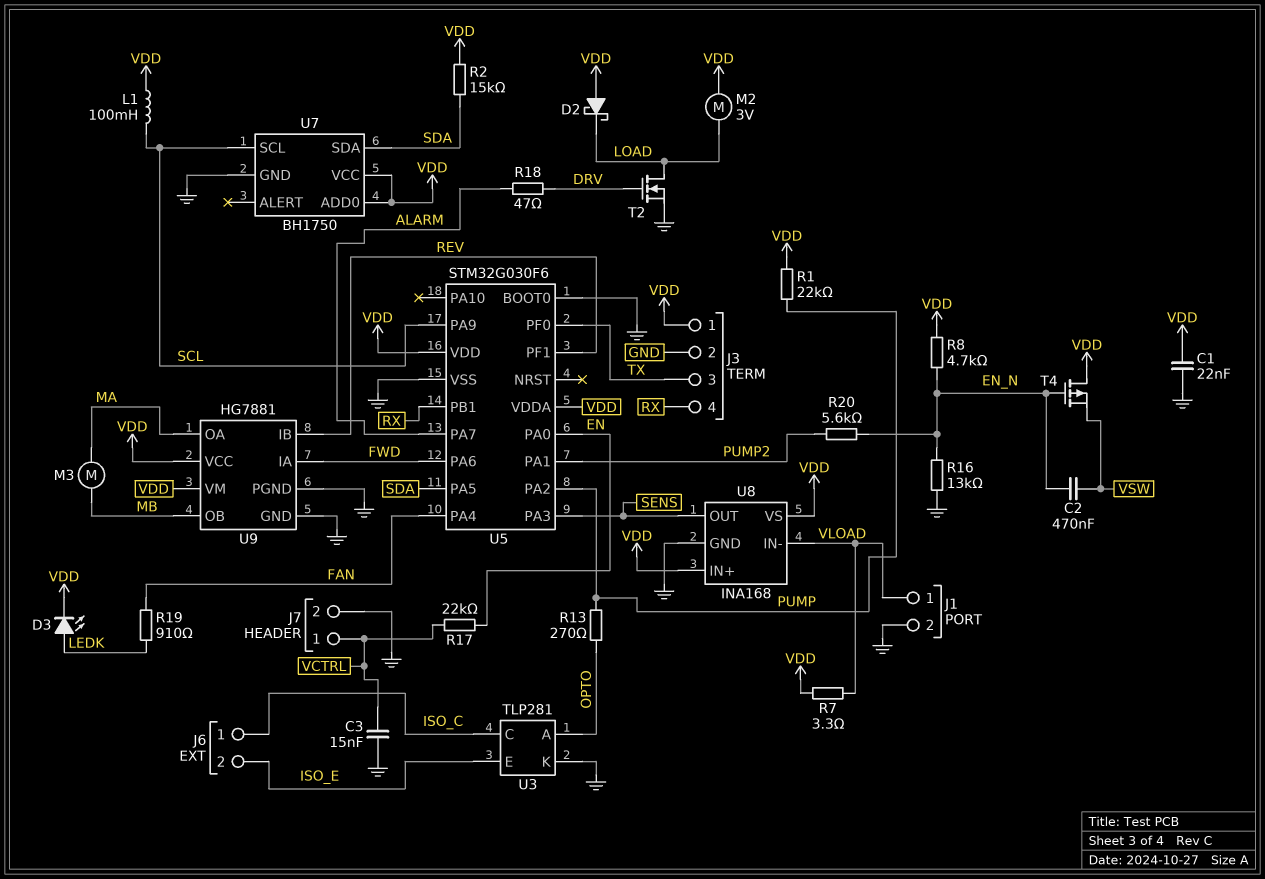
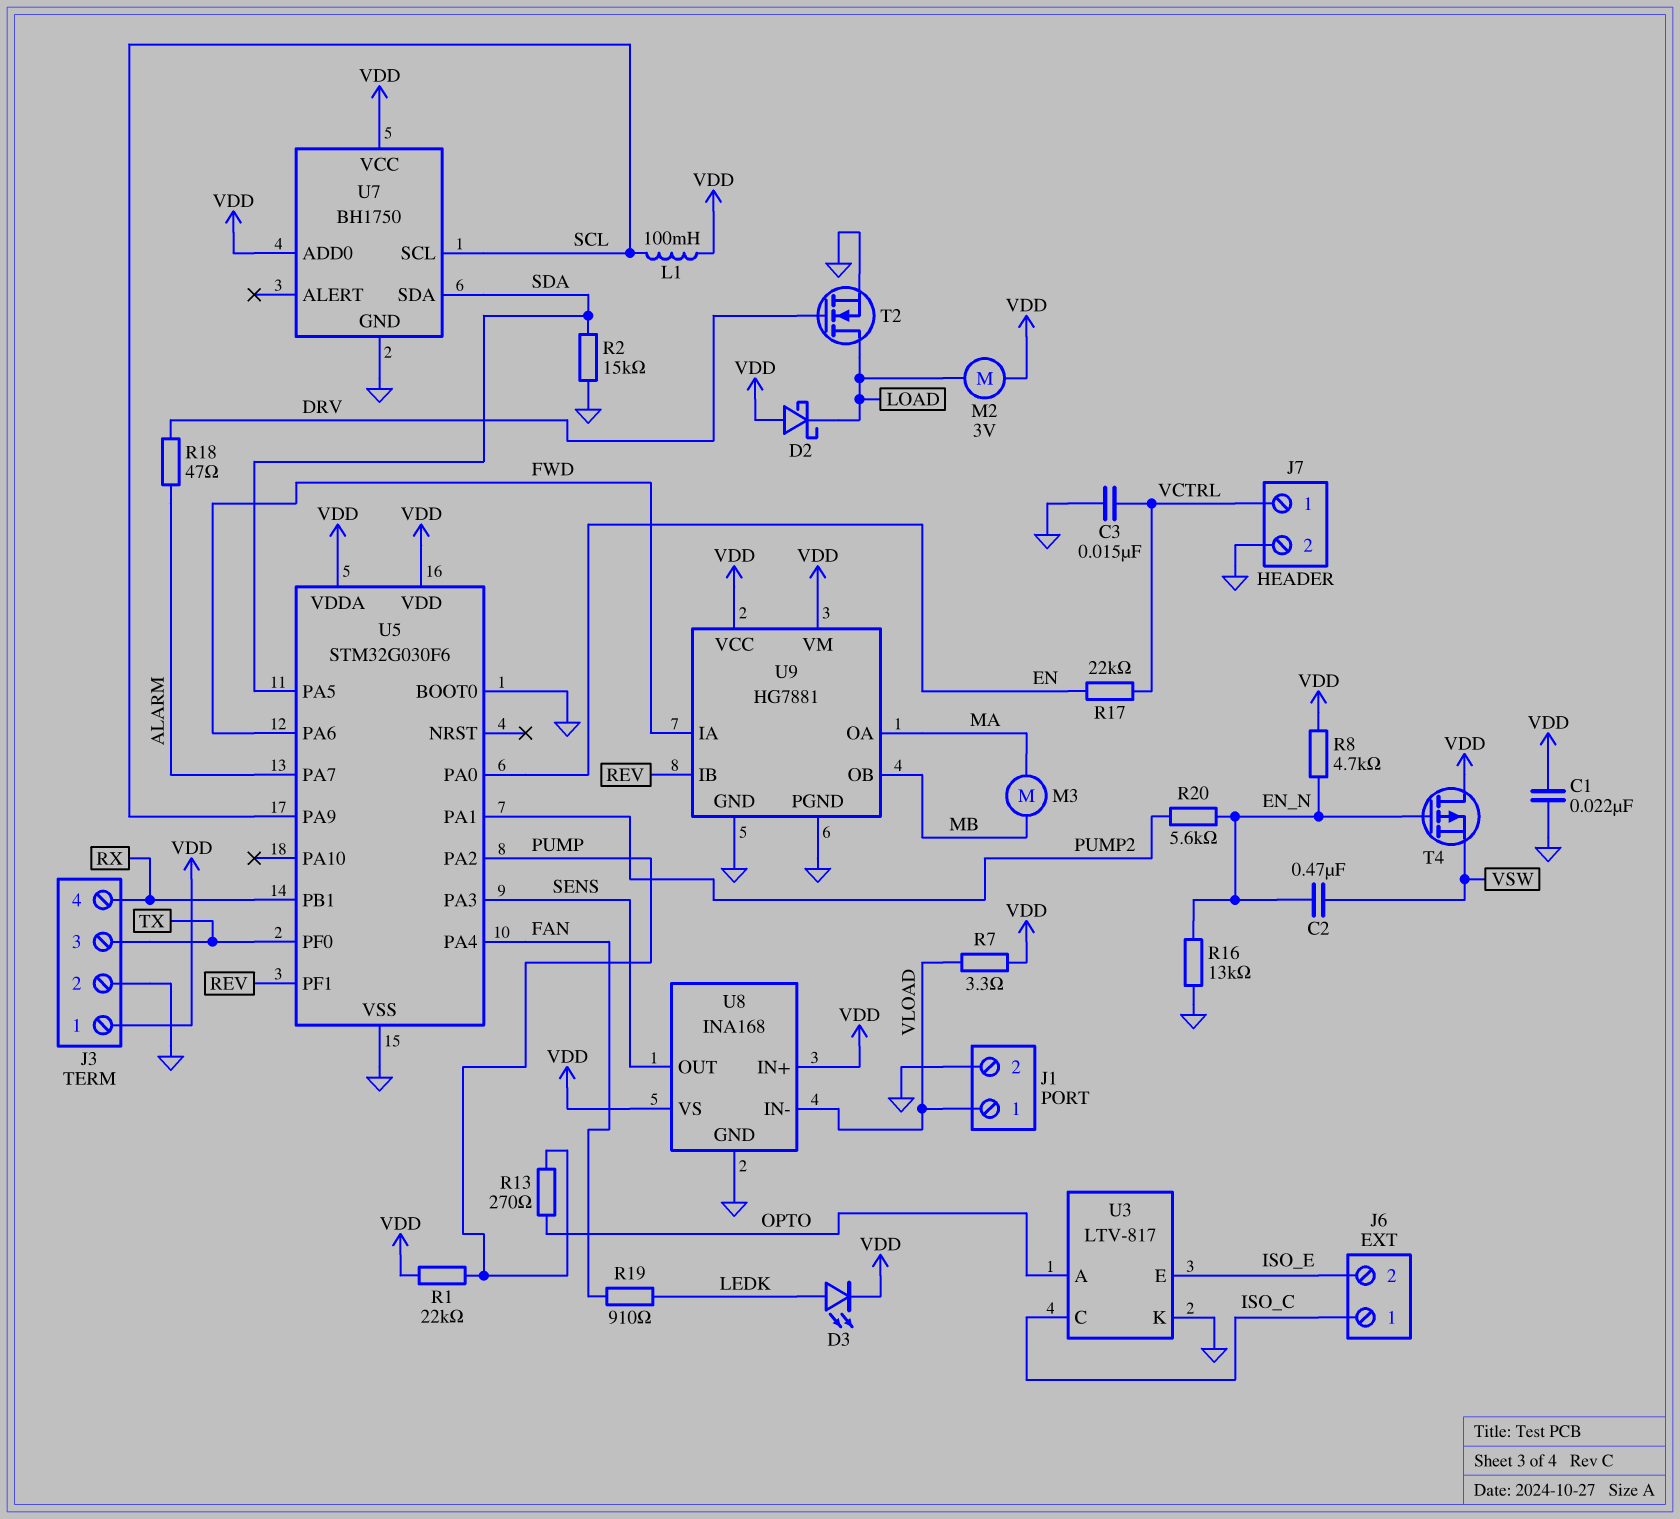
R2: 15k (SDA, VDD) -> 15k (GND, SDA)
U3: TLP281 -> LTV-817

